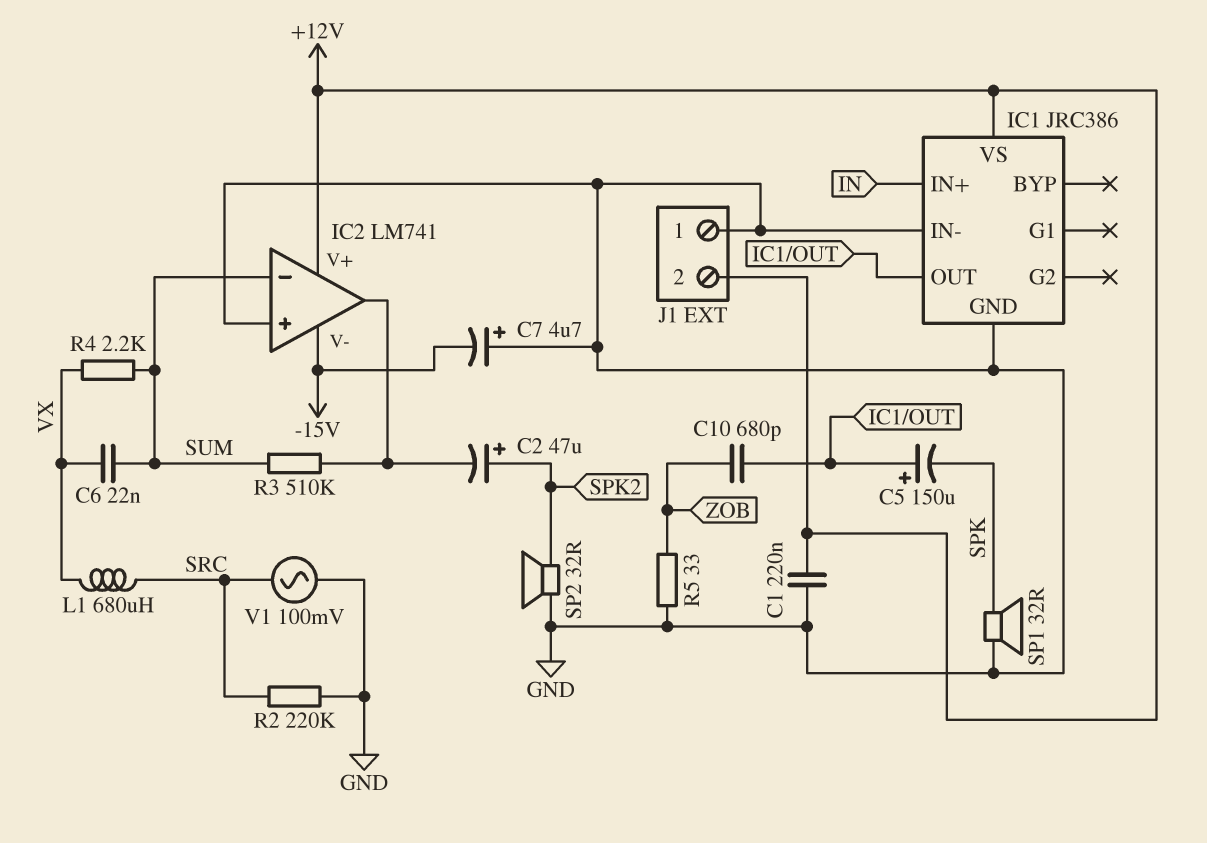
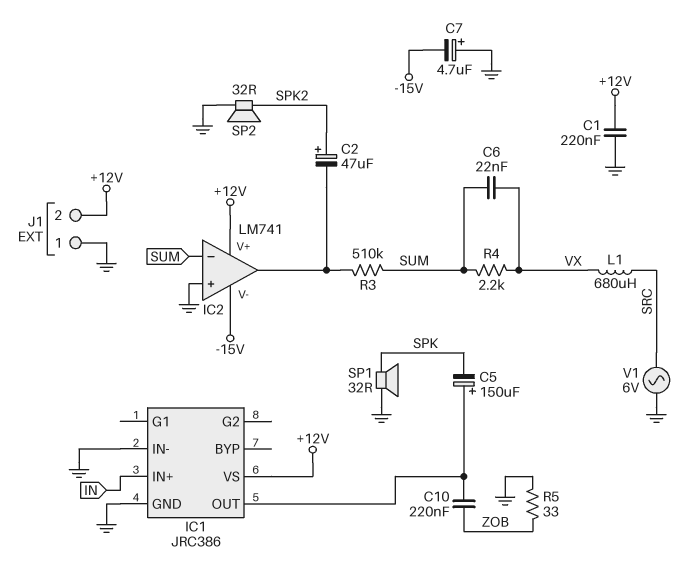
C10: 680pF (IC1/OUT, ZOB) -> 220nF (IC1/OUT, ZOB)
R2: 220k (GND, SRC) -> none
V1: AC 100mV (GND, SRC) -> AC 6V (GND, SRC)

